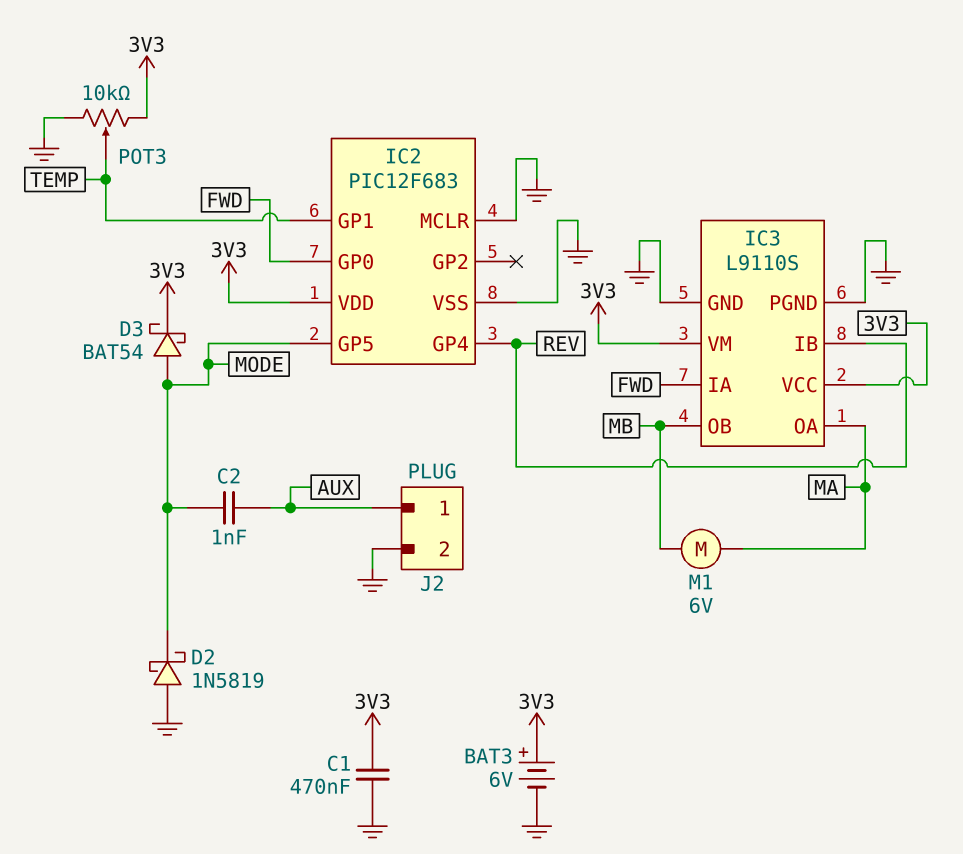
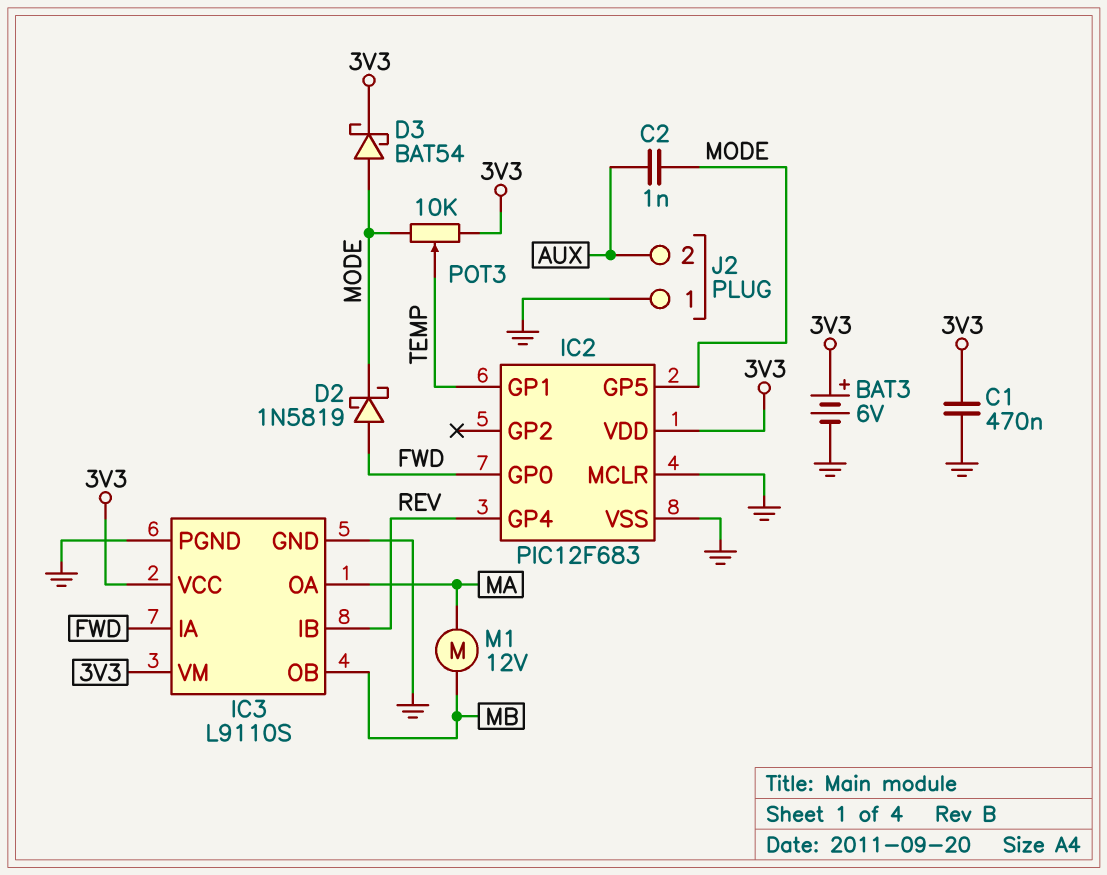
D2: schottky 1N5819 (A GND, K MODE) -> schottky 1N5819 (A FWD, K MODE)
J2 pin 1: AUX -> GND
J2 pin 2: GND -> AUX
M1: motor 6V (MA, MB) -> motor 12V (MA, MB)
POT3: 10k (3V3, GND, wiper TEMP) -> 10k (3V3, MODE, wiper TEMP)

